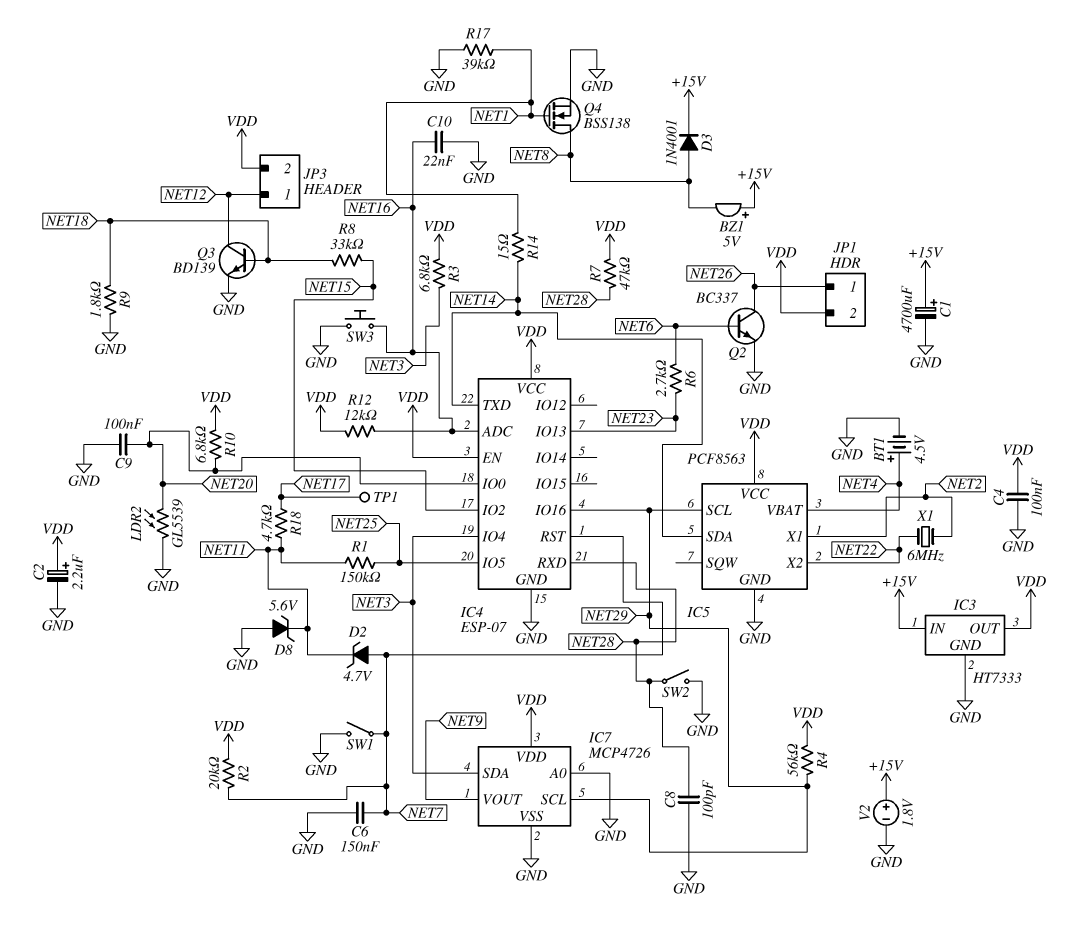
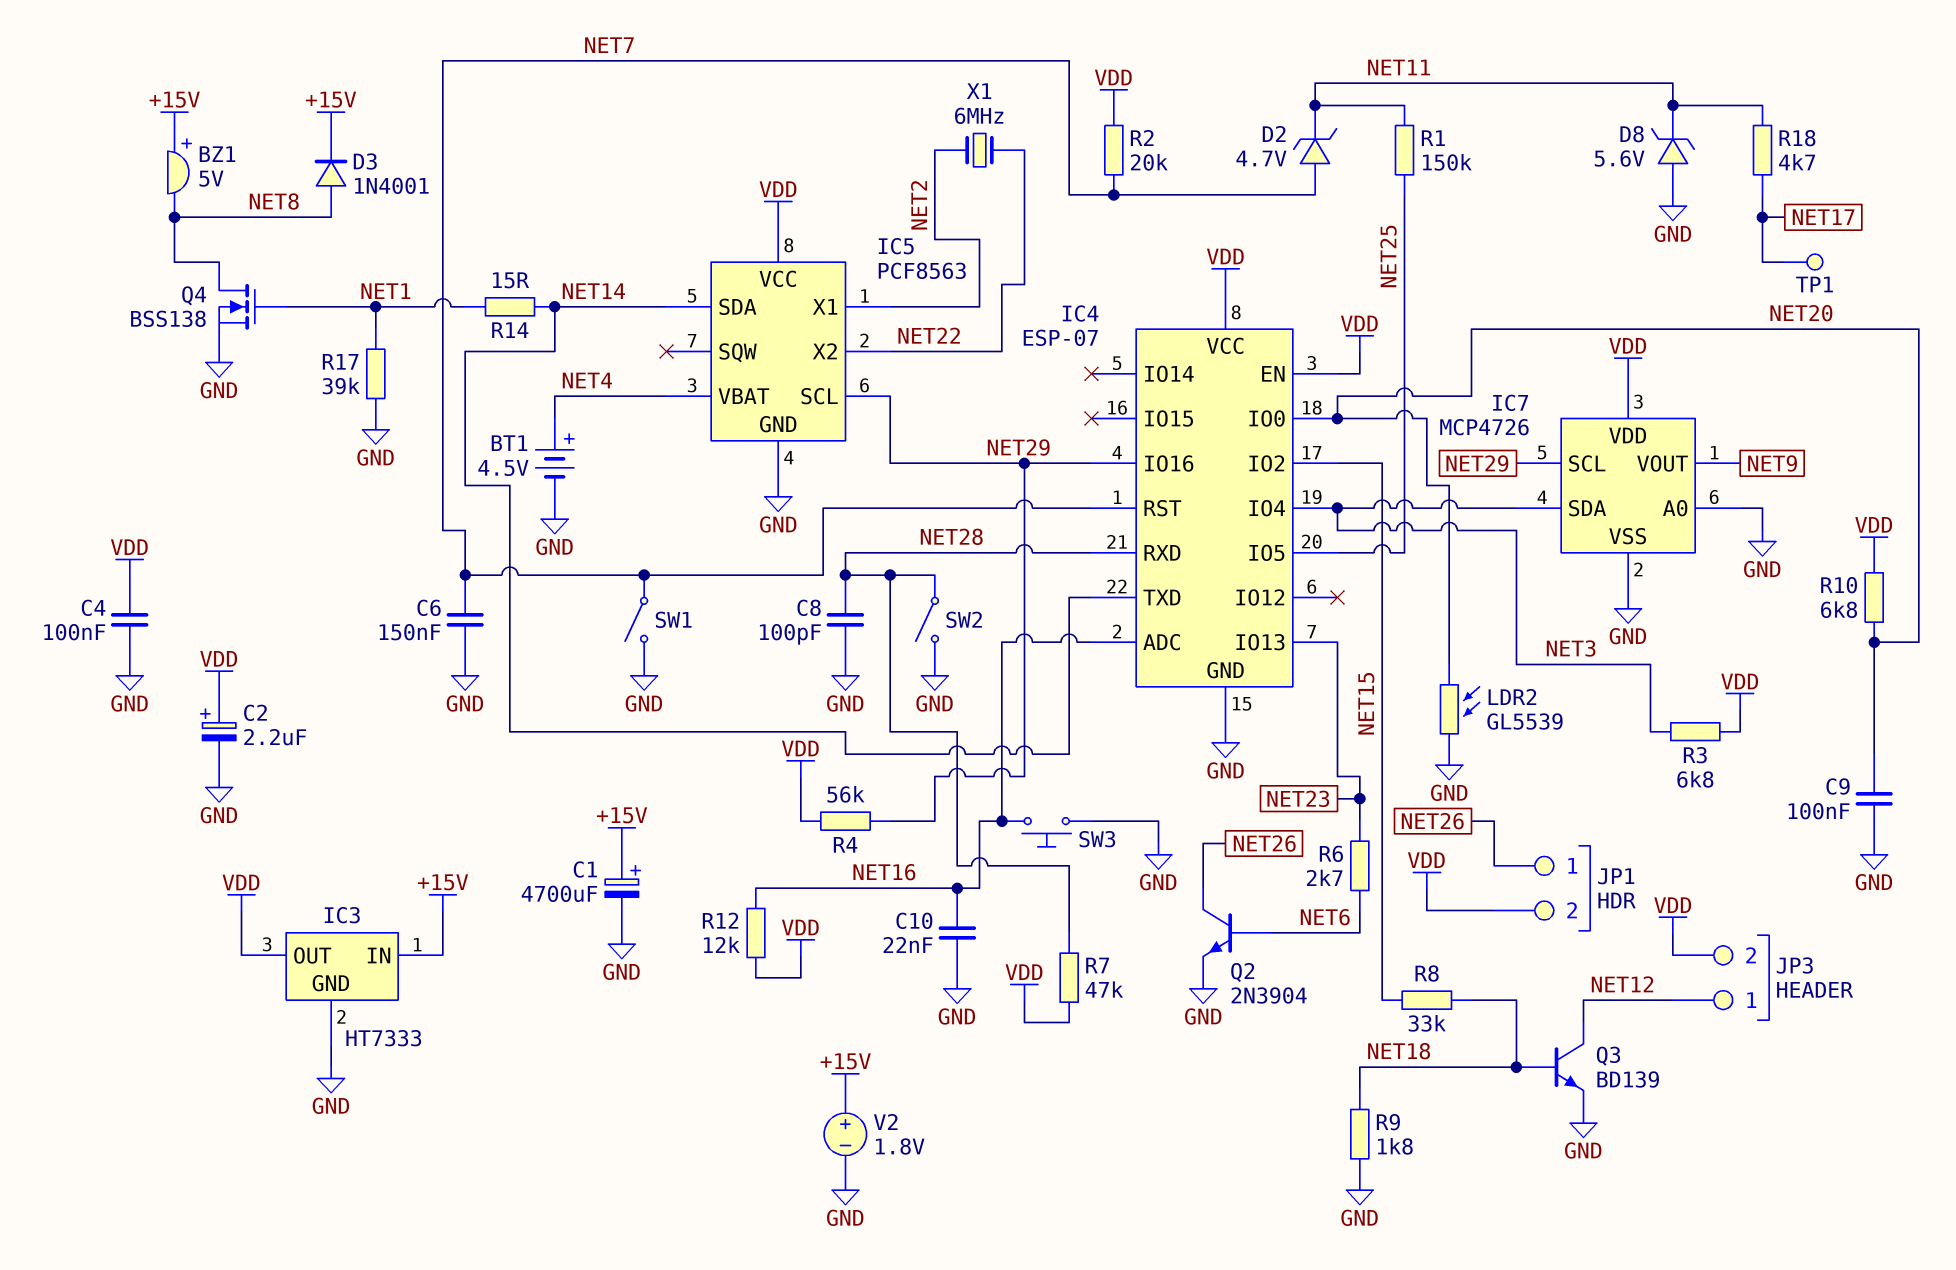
Q2: NPN BC337 (B NET6, C NET26, E GND) -> NPN 2N3904 (B NET6, C NET26, E GND)

